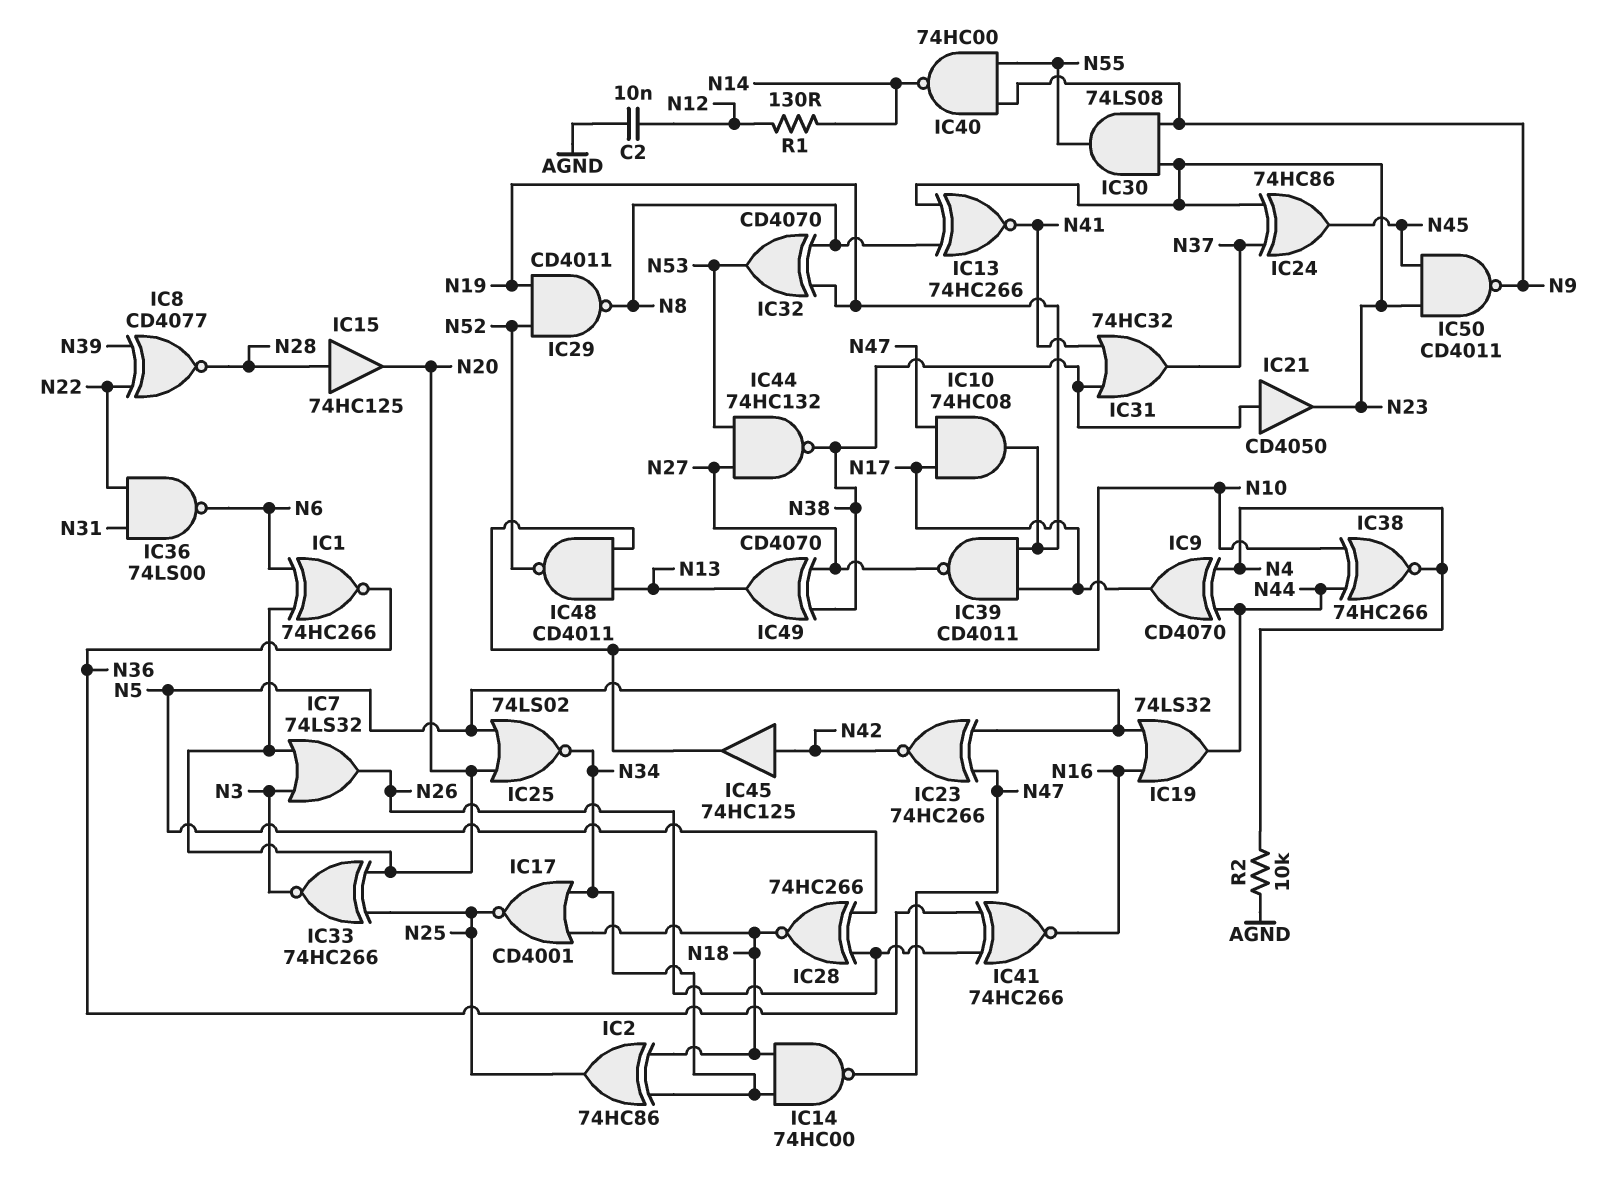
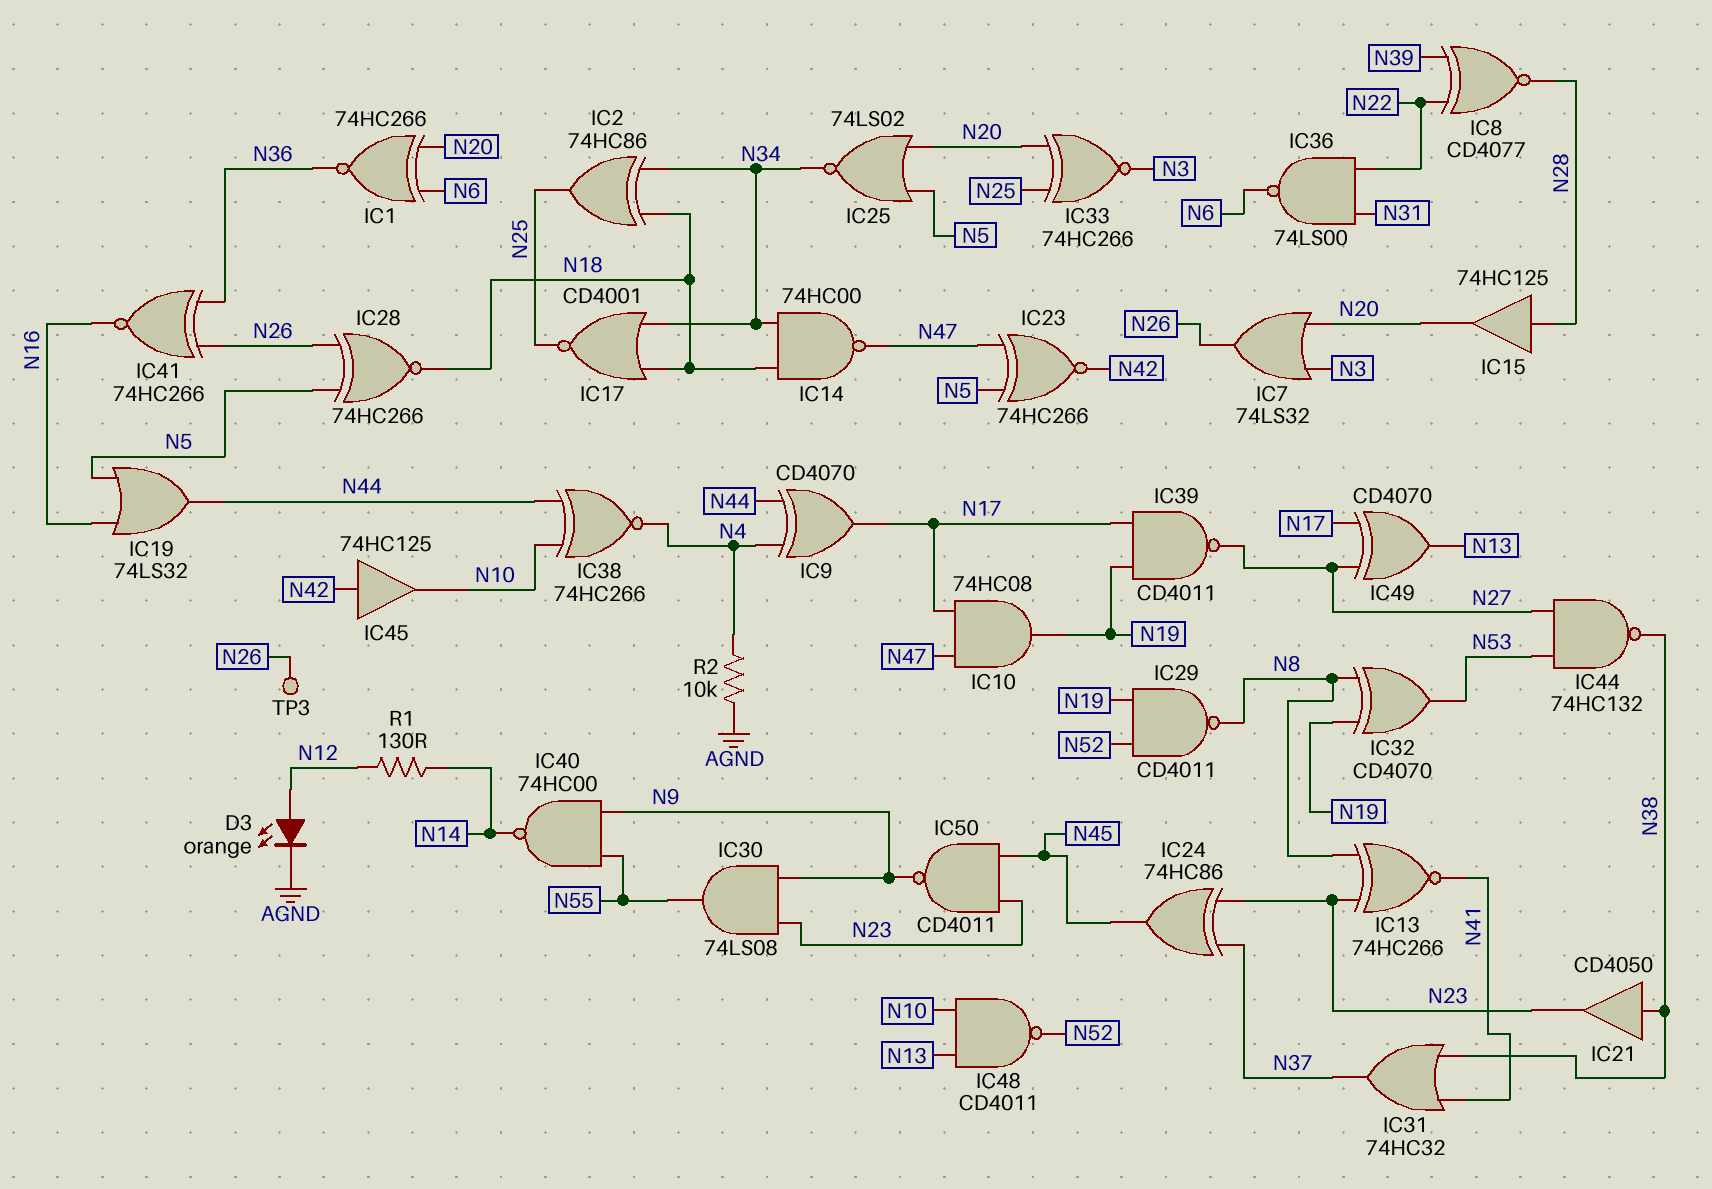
C2: 10nF (AGND, N12) -> none
D3: none -> LED orange (A N12, K AGND)
IC49: XOR CD4070 (in N27, in N38, out N13) -> XOR CD4070 (in N17, in N27, out N13)
TP3: none -> test point (N26)

